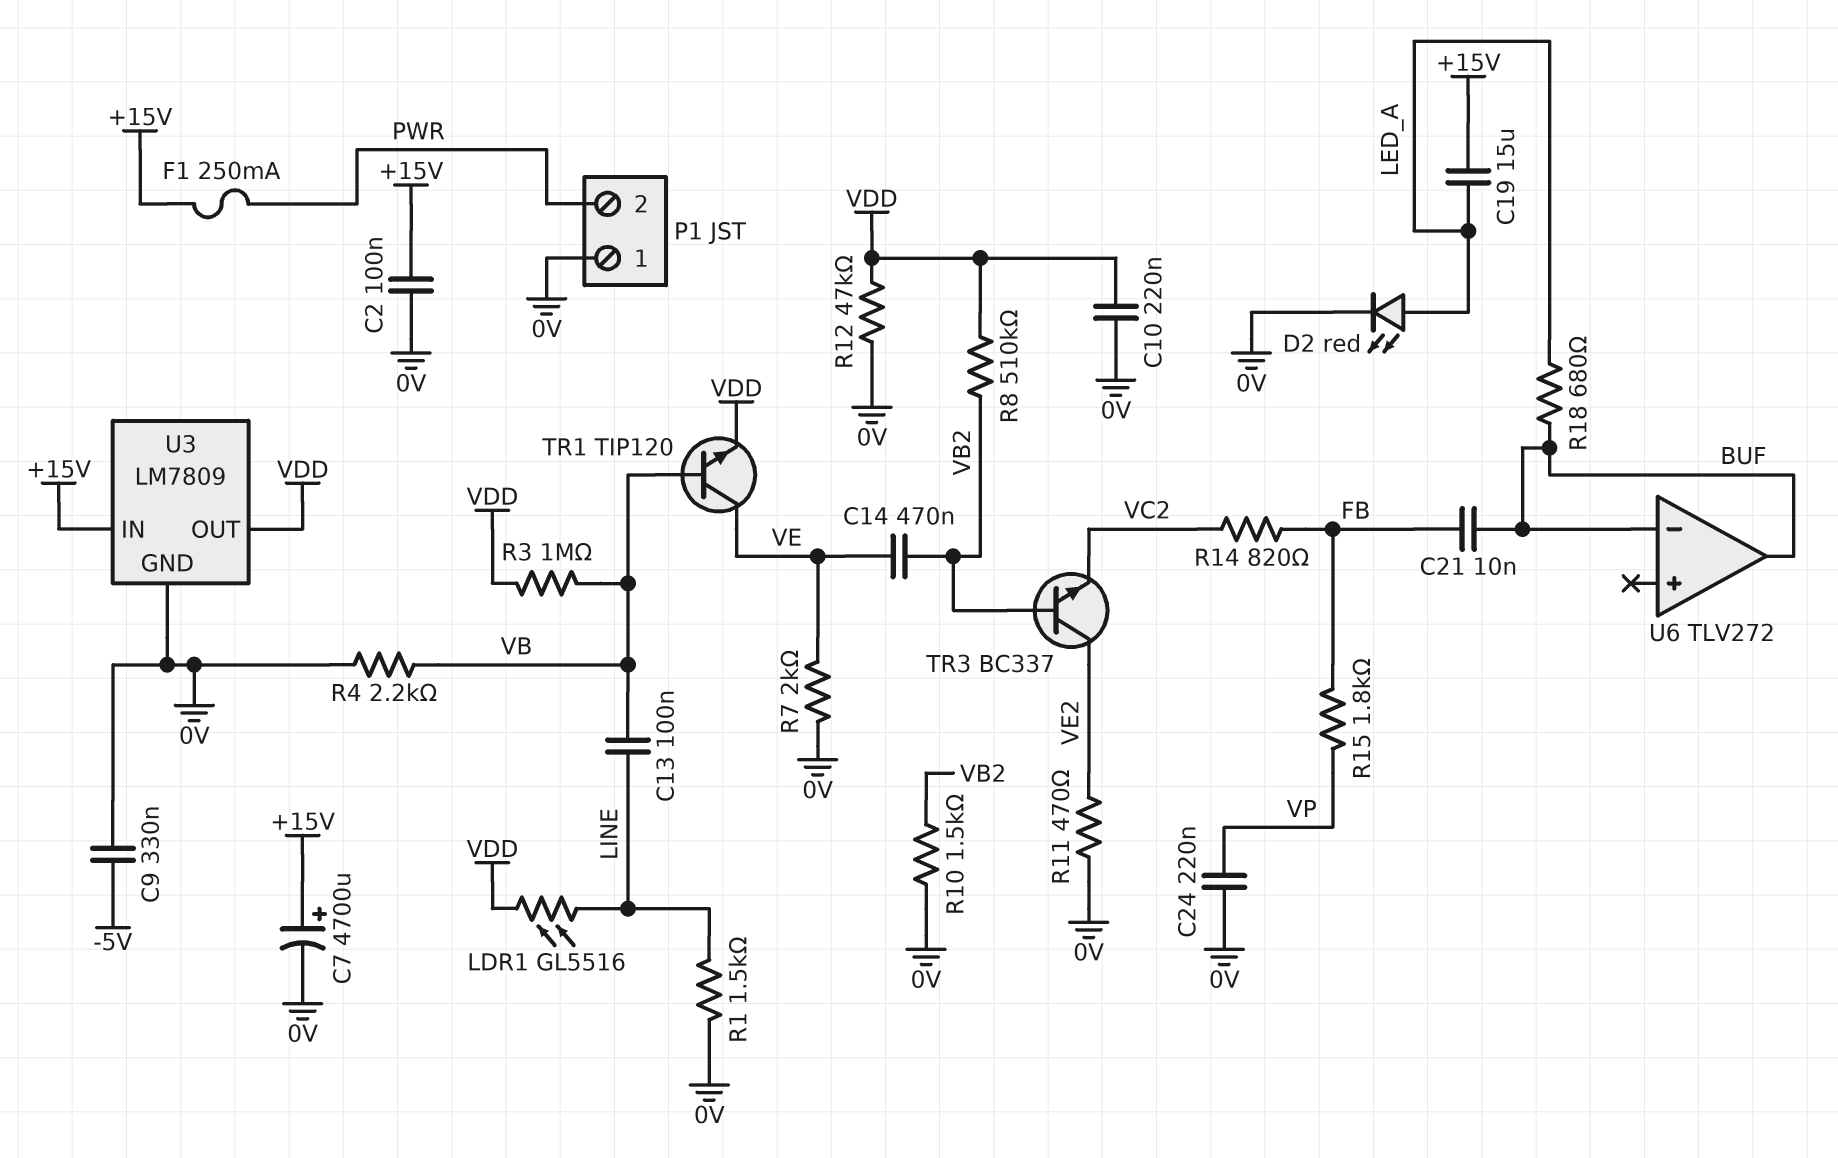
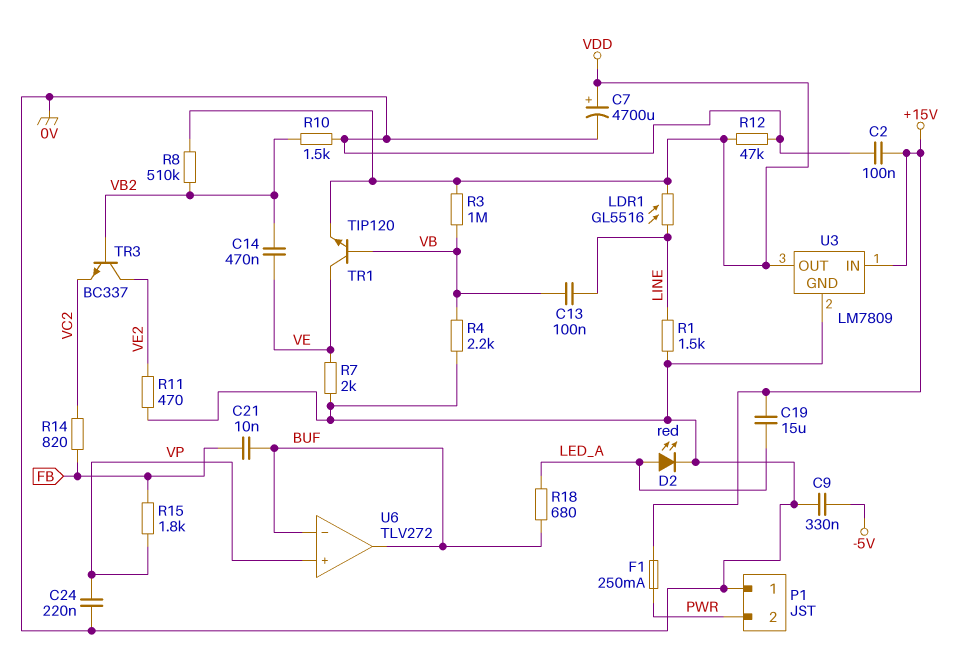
C7: 4700uF (plus +15V, minus 0V) -> 4700uF (plus VDD, minus 0V)
C10: 220nF (0V, VDD) -> none
U6 pin in+: none -> VP

